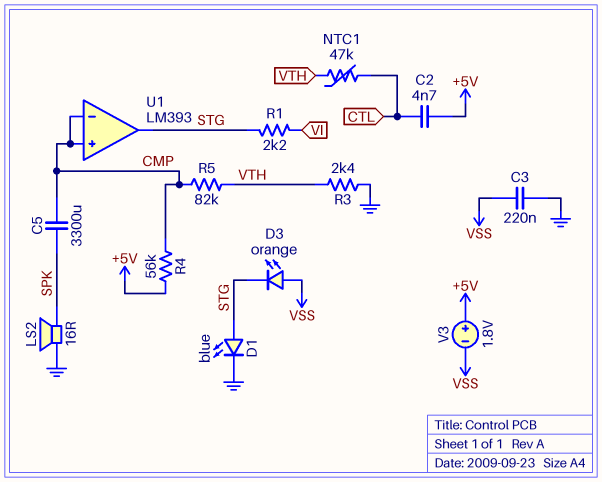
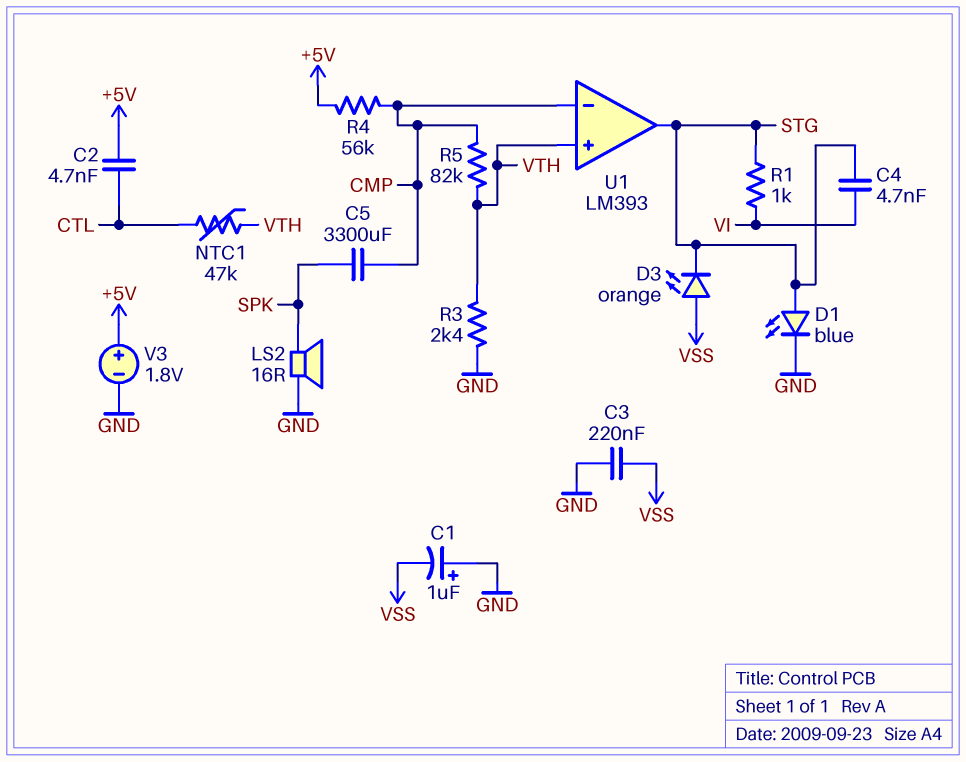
C1: none -> 1uF (plus GND, minus VSS)
C4: none -> 4.7nF (STG, VI)
R1: 2.2k (STG, VI) -> 1k (STG, VI)
U1 pin in+: CMP -> VTH
V3: 1.8V (plus +5V, minus VSS) -> 1.8V (plus +5V, minus GND)

